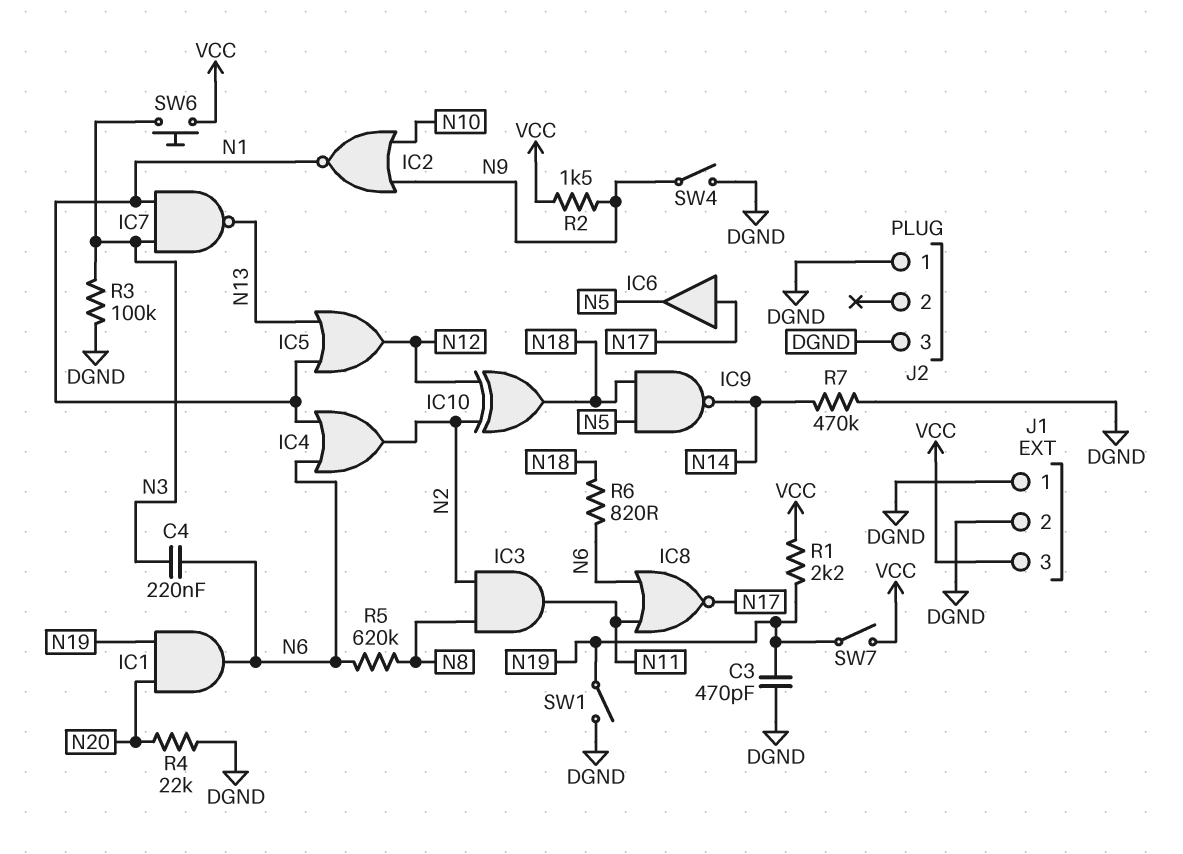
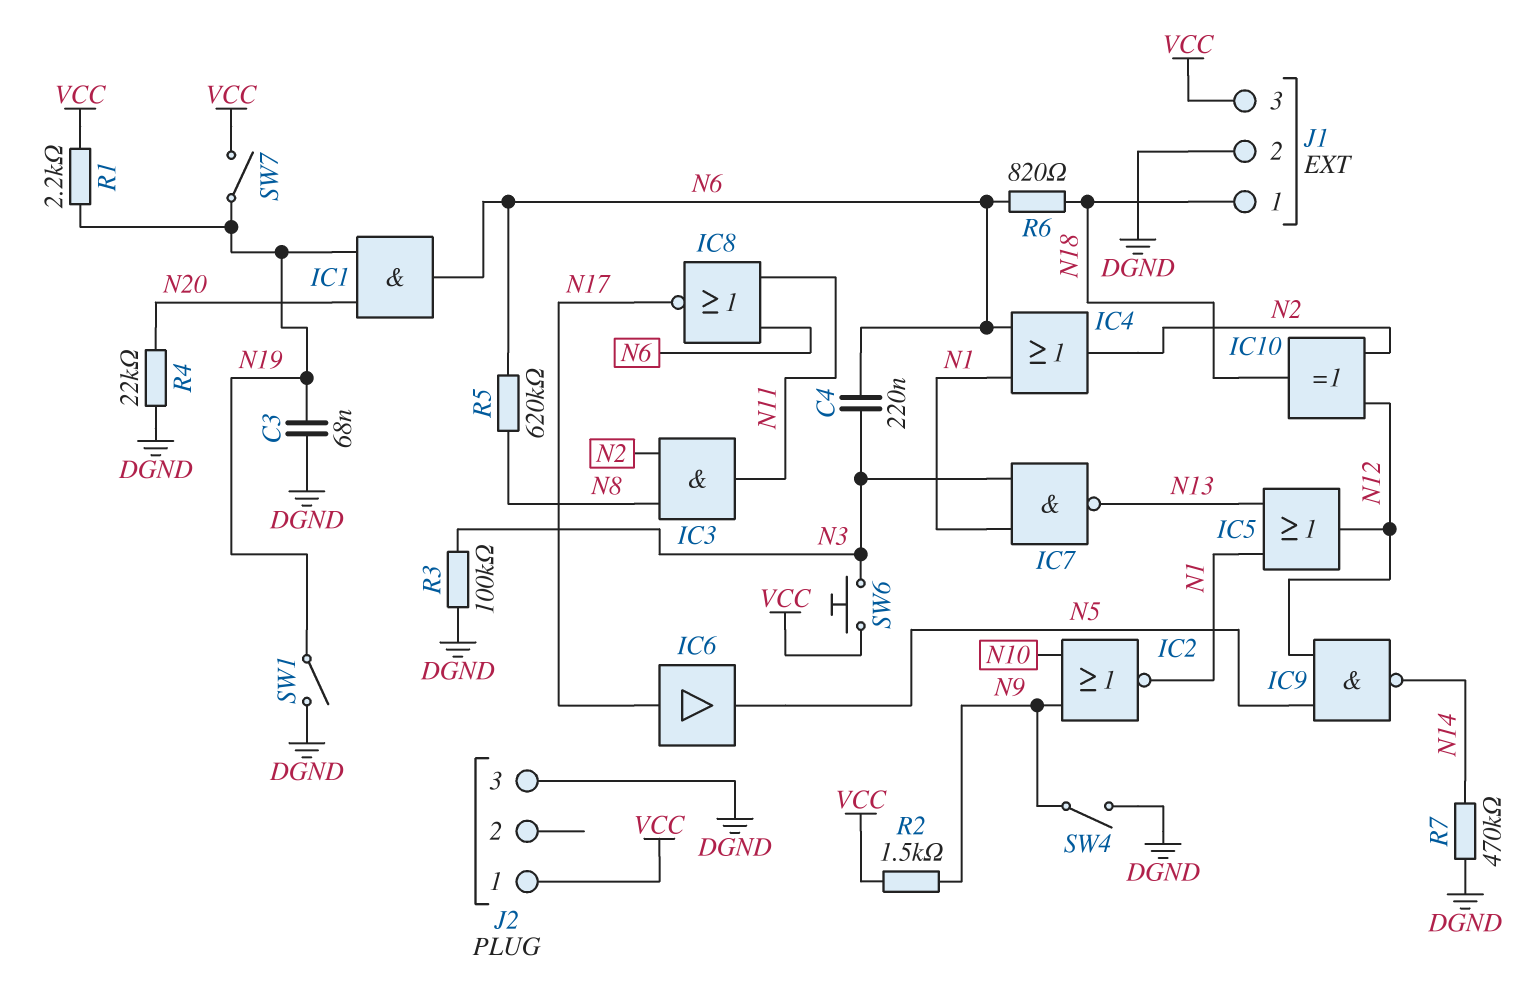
C3: 470pF (DGND, N19) -> 68nF (DGND, N19)
IC9: NAND (in N5, in N18, out N14) -> NAND (in N5, in N12, out N14)
J1 pin 1: DGND -> N18
J2 pin 1: DGND -> VCC

